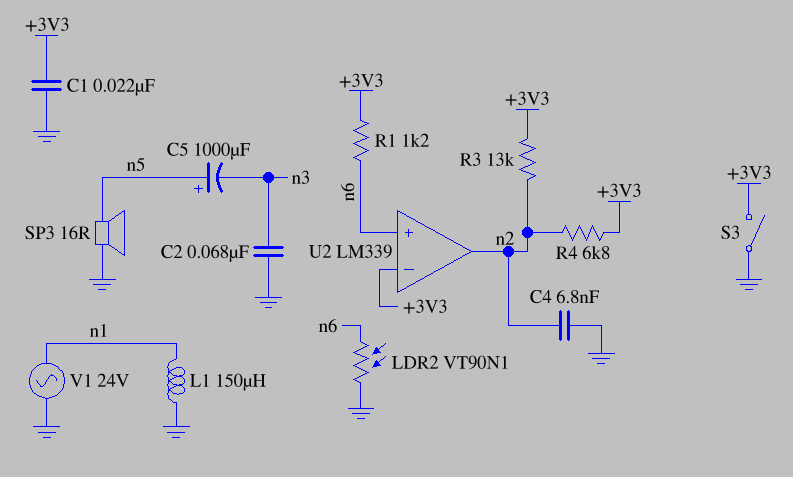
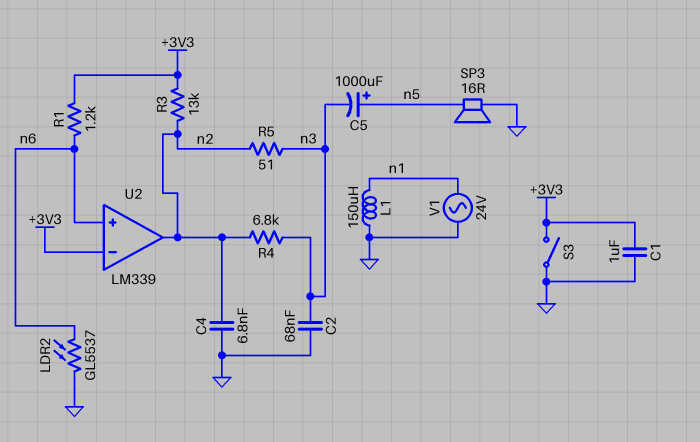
C1: 22nF (+3V3, GND) -> 1uF (+3V3, GND)
LDR2: VT90N1 (GND, n6) -> GL5537 (GND, n6)
R4: 6.8k (+3V3, n2) -> 6.8k (n2, n3)
R5: none -> 51 (n2, n3)

